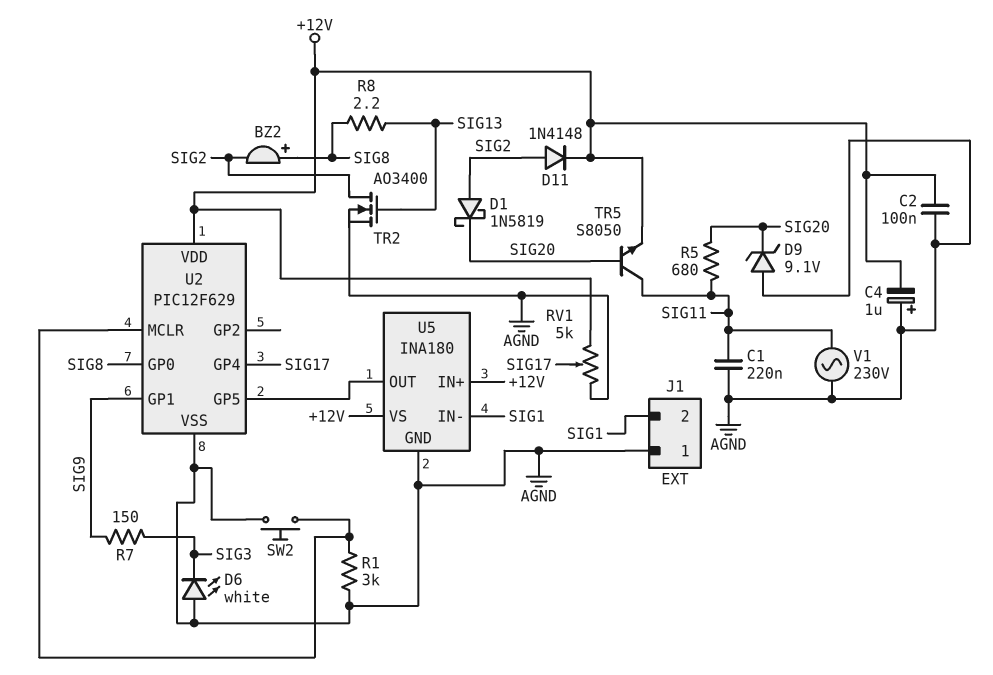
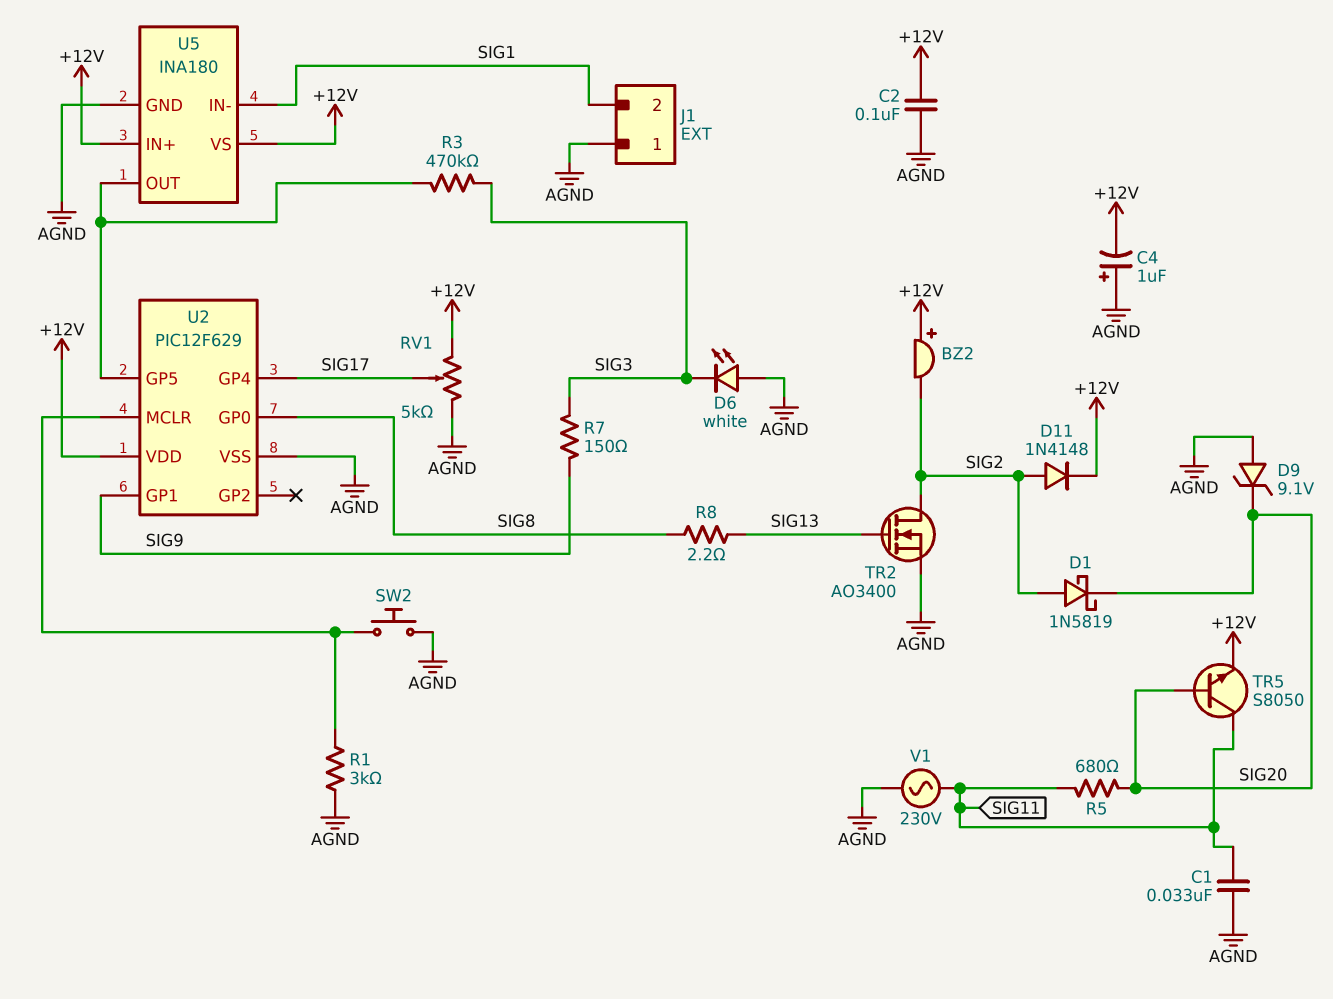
BZ2: buzzer (plus SIG8, minus SIG2) -> buzzer (plus +12V, minus SIG2)
C1: 220nF (AGND, SIG11) -> 33nF (AGND, SIG11)
R3: none -> 470k (SIG3, U2/GP5)

